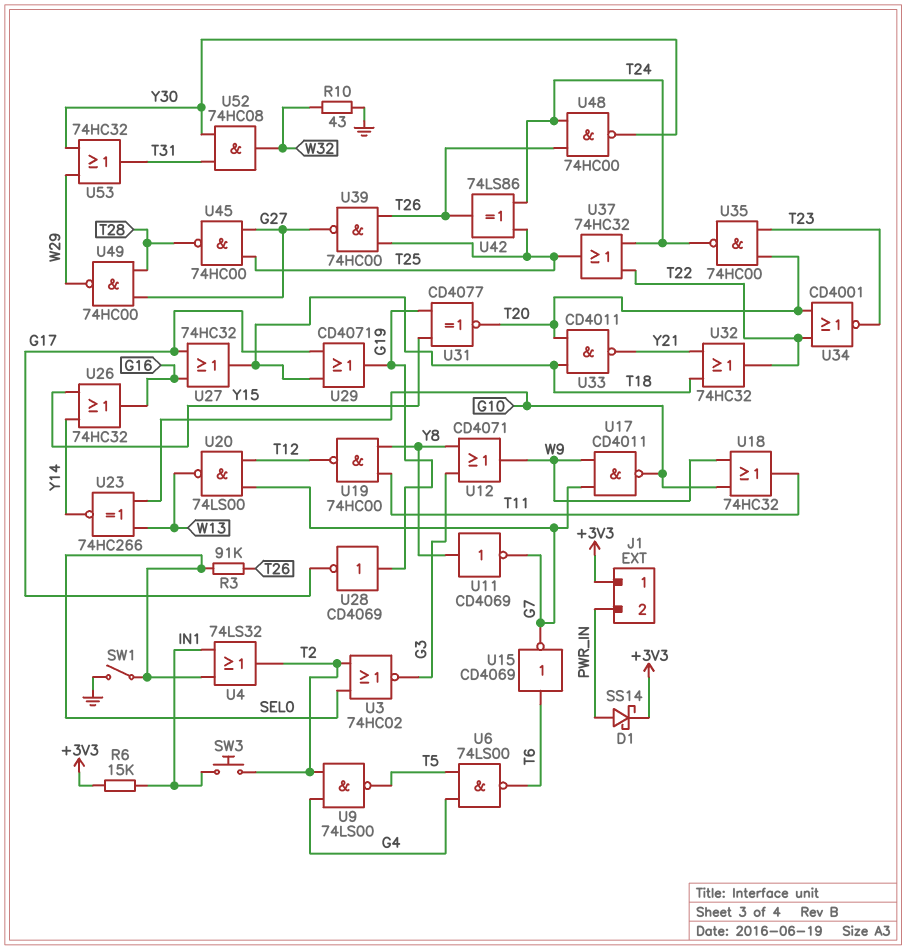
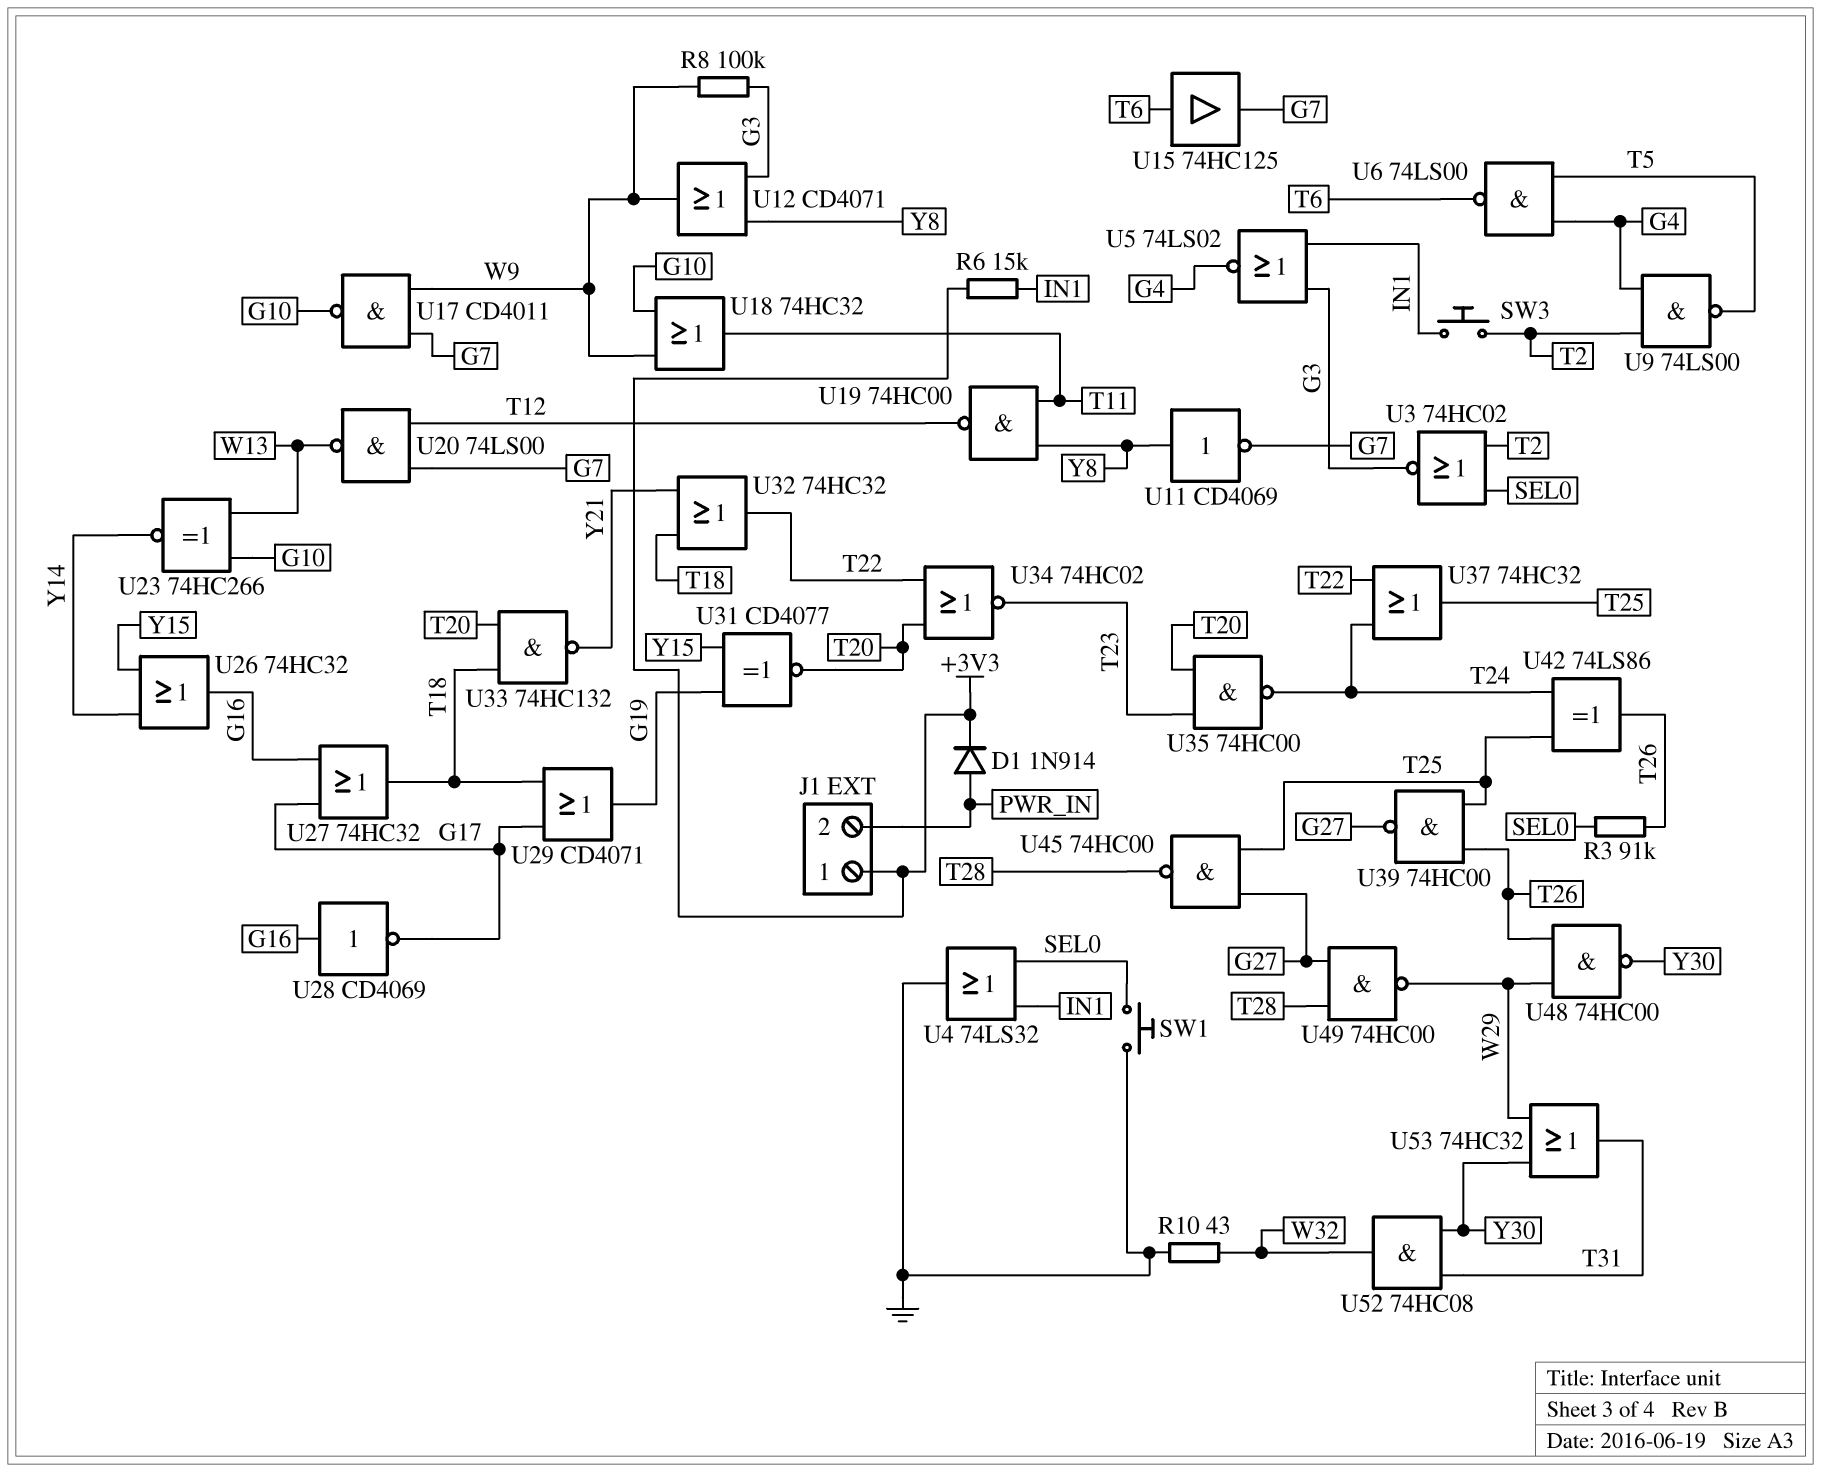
D1: schottky SS14 (A PWR_IN, K +3V3) -> diode 1N914 (A PWR_IN, K +3V3)
R8: none -> 100k (G3, W9)
SW1: switch (GND, SEL0) -> button (GND, SEL0)
U4: OR 74LS32 (in IN1, in SEL0, out T2) -> OR 74LS32 (in IN1, in SEL0, out GND)
U5: none -> NOR 74LS02 (in G3, in IN1, out G4)
U15: NOT CD4069 (in T6, out G7) -> buffer 74HC125 (in T6, out G7)
U28: NOT CD4069 (in G19, out G17) -> NOT CD4069 (in G16, out G17)
U33: NAND CD4011 (in T18, in T20, out Y21) -> NAND 74HC132 (in T18, in T20, out Y21)
U34: NOR CD4001 (in T20, in T22, out T23) -> NOR 74HC02 (in T20, in T22, out T23)
U48: NAND 74HC00 (in T24, in T26, out Y30) -> NAND 74HC00 (in T26, in W29, out Y30)

